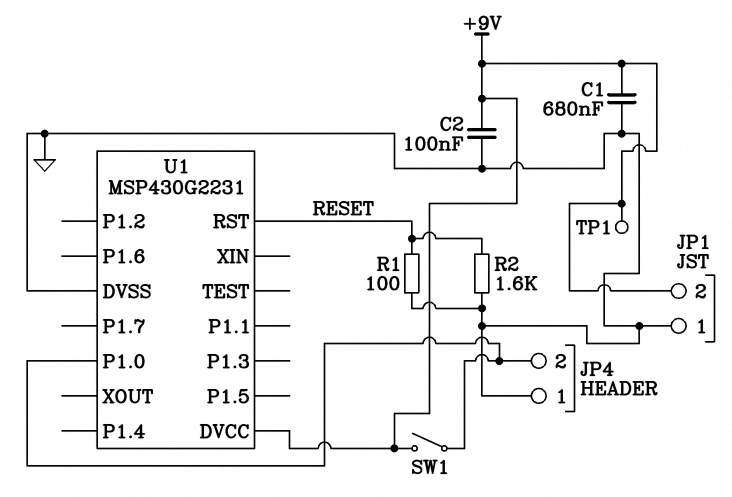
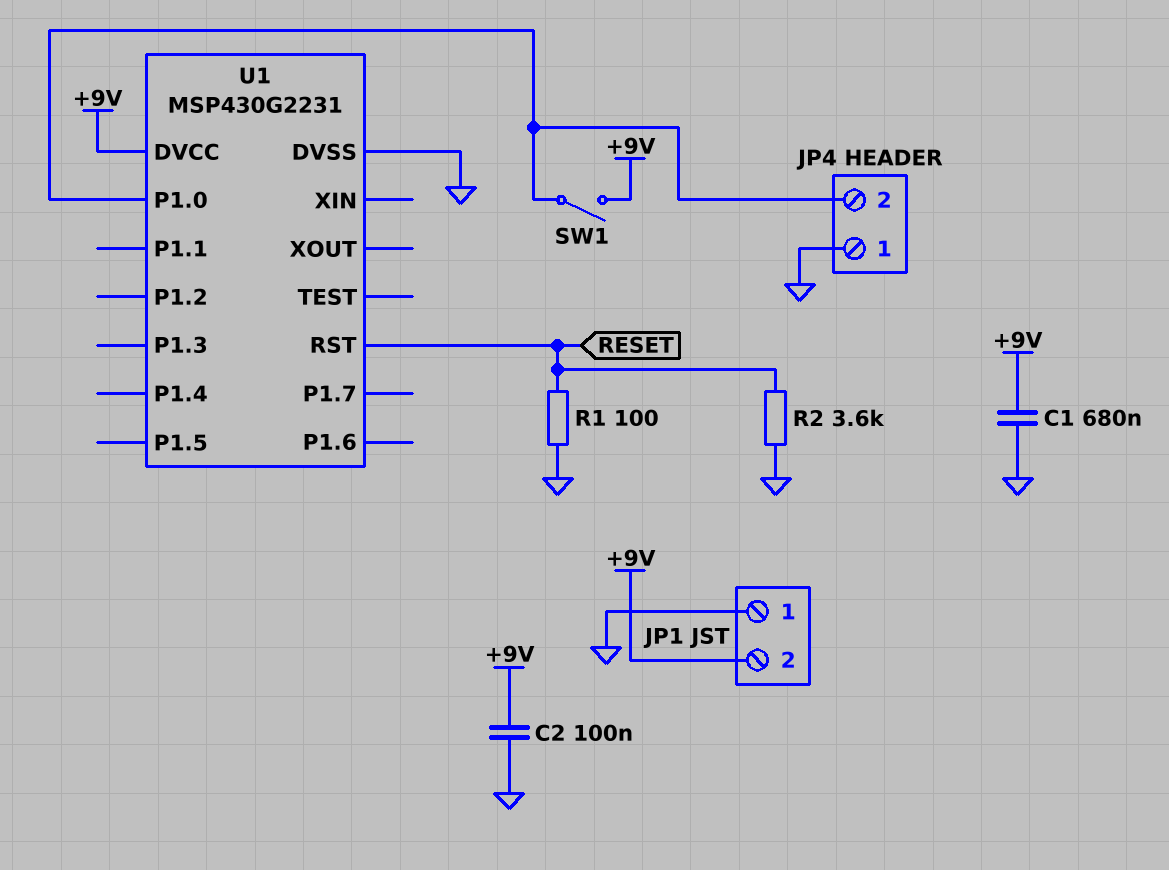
R2: 1.6k (GND, RESET) -> 3.6k (GND, RESET)
TP1: test point (+9V) -> none

